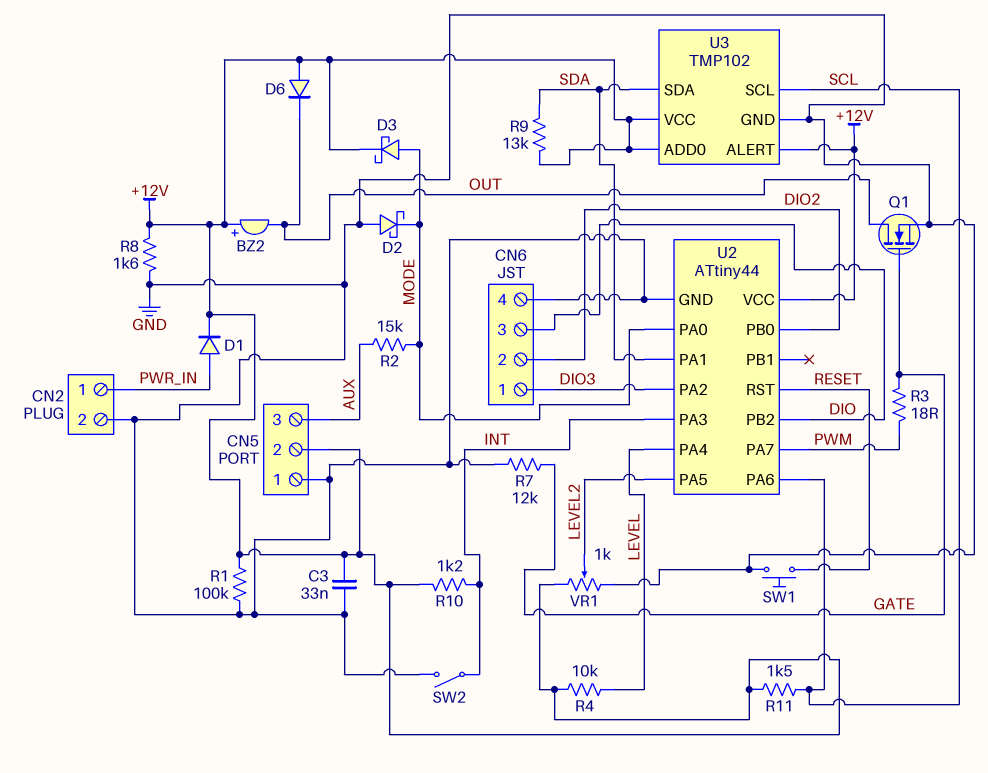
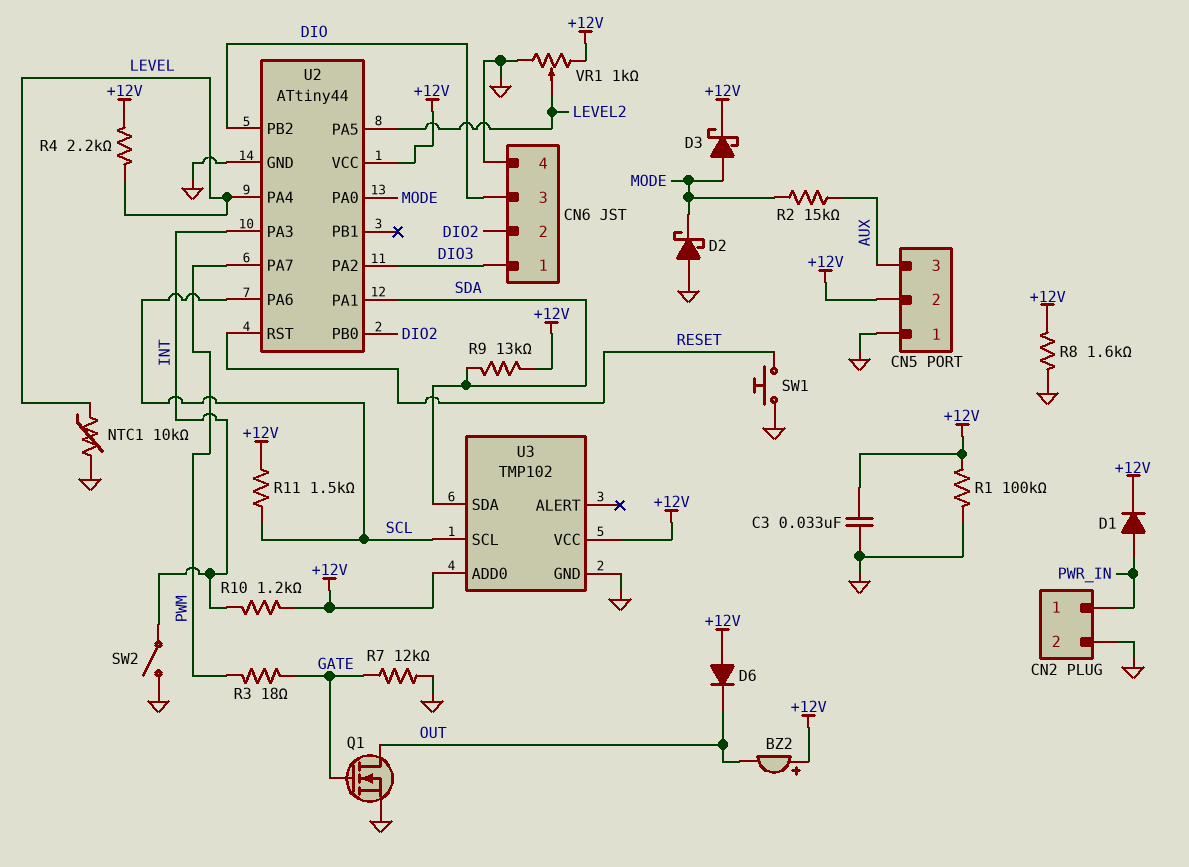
NTC1: none -> 10k (GND, LEVEL)
R4: 10k (+12V, LEVEL) -> 2.2k (+12V, LEVEL)
U3 pin ALERT: +12V -> none

